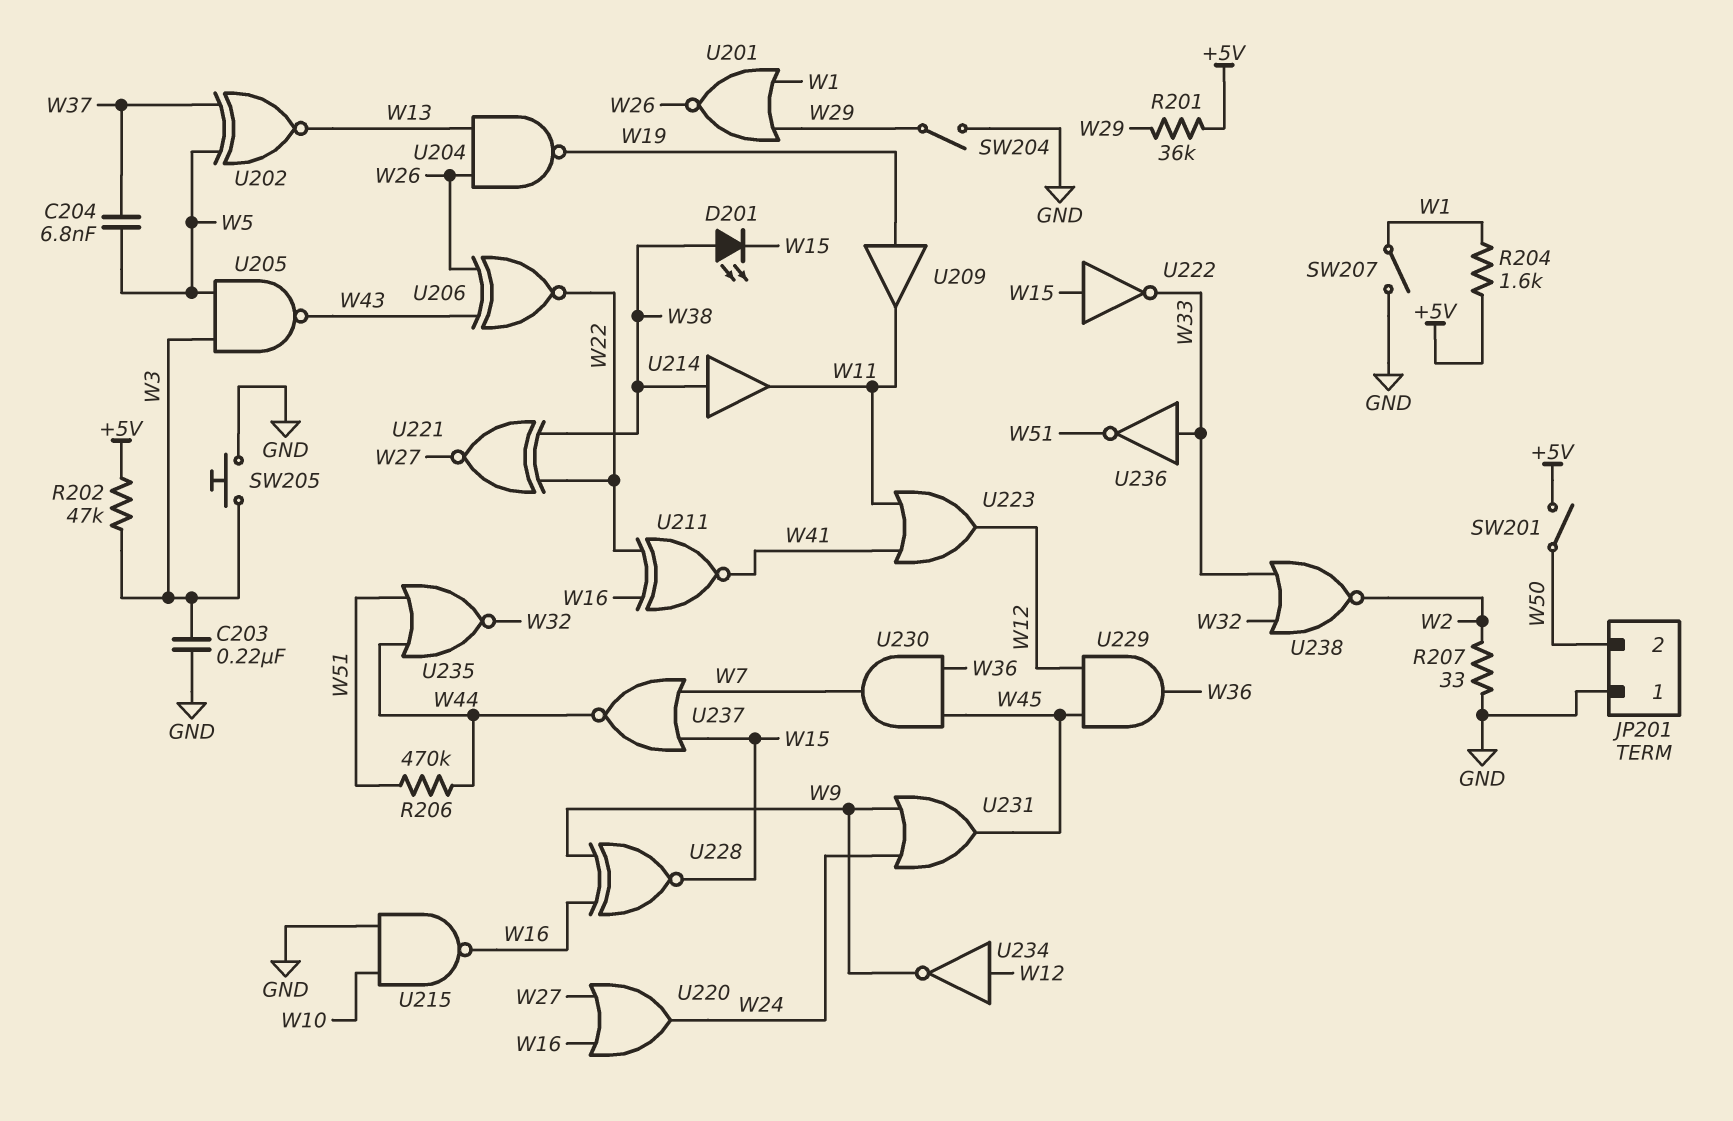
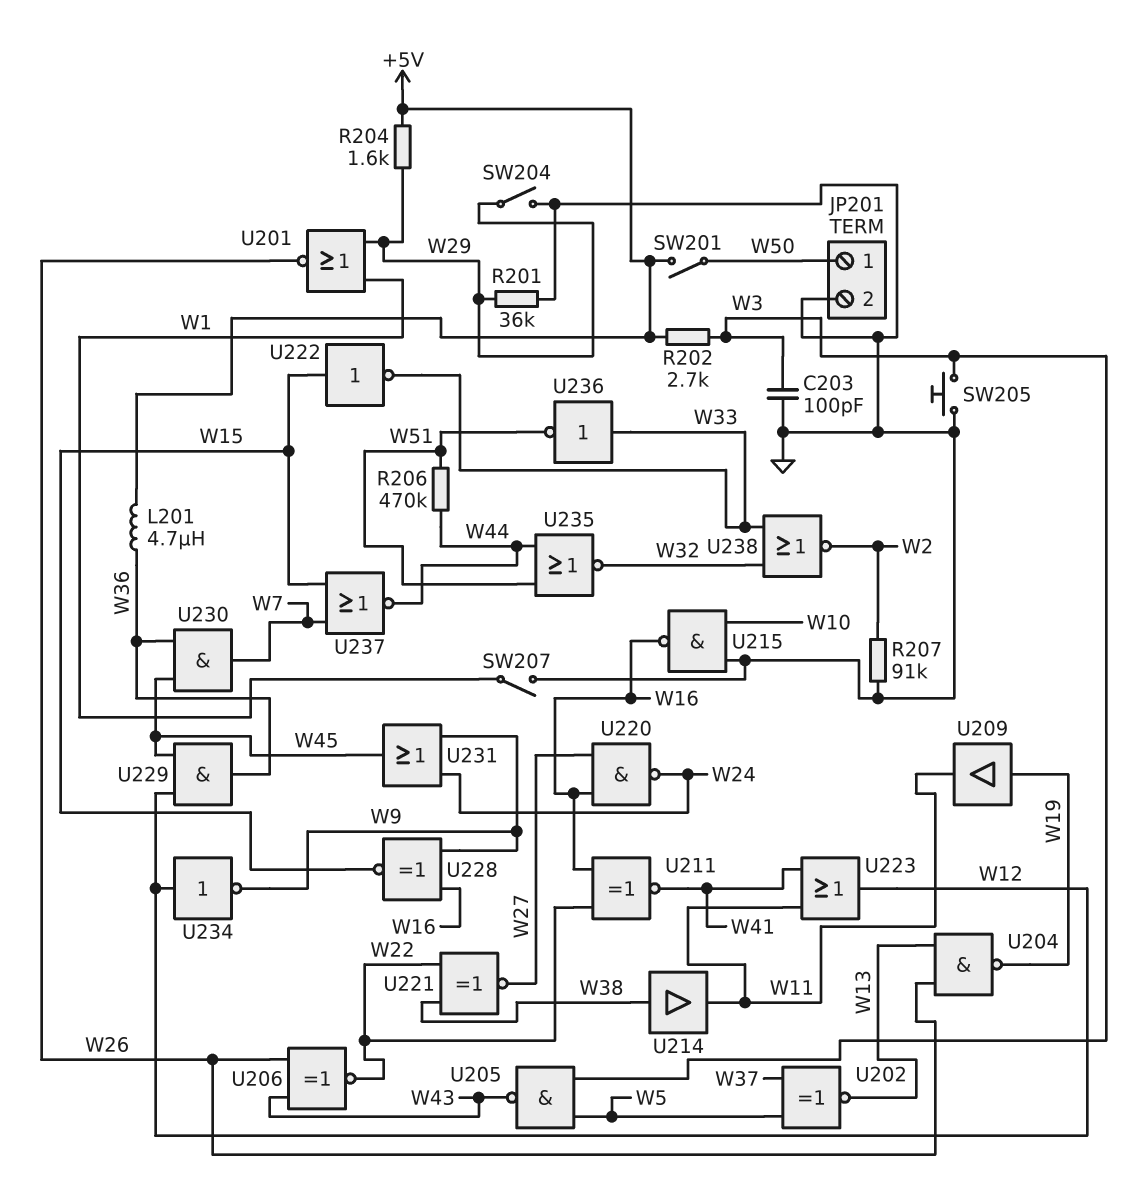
C203: 220nF (GND, W3) -> 100pF (GND, W3)
C204: 6.8nF (W5, W37) -> none
D201: LED (A W38, K W15) -> none
JP201 pin 1: GND -> W50
JP201 pin 2: W50 -> GND
L201: none -> 4.7uH (+5V, W36)
R201: 36k (+5V, W29) -> 36k (GND, W29)
R202: 47k (+5V, W3) -> 2.7k (+5V, W3)
R204: 1.6k (+5V, W1) -> 1.6k (+5V, W29)
R207: 33 (GND, W2) -> 91k (GND, W2)
U220: OR (in W16, in W27, out W24) -> NAND (in W16, in W27, out W24)

